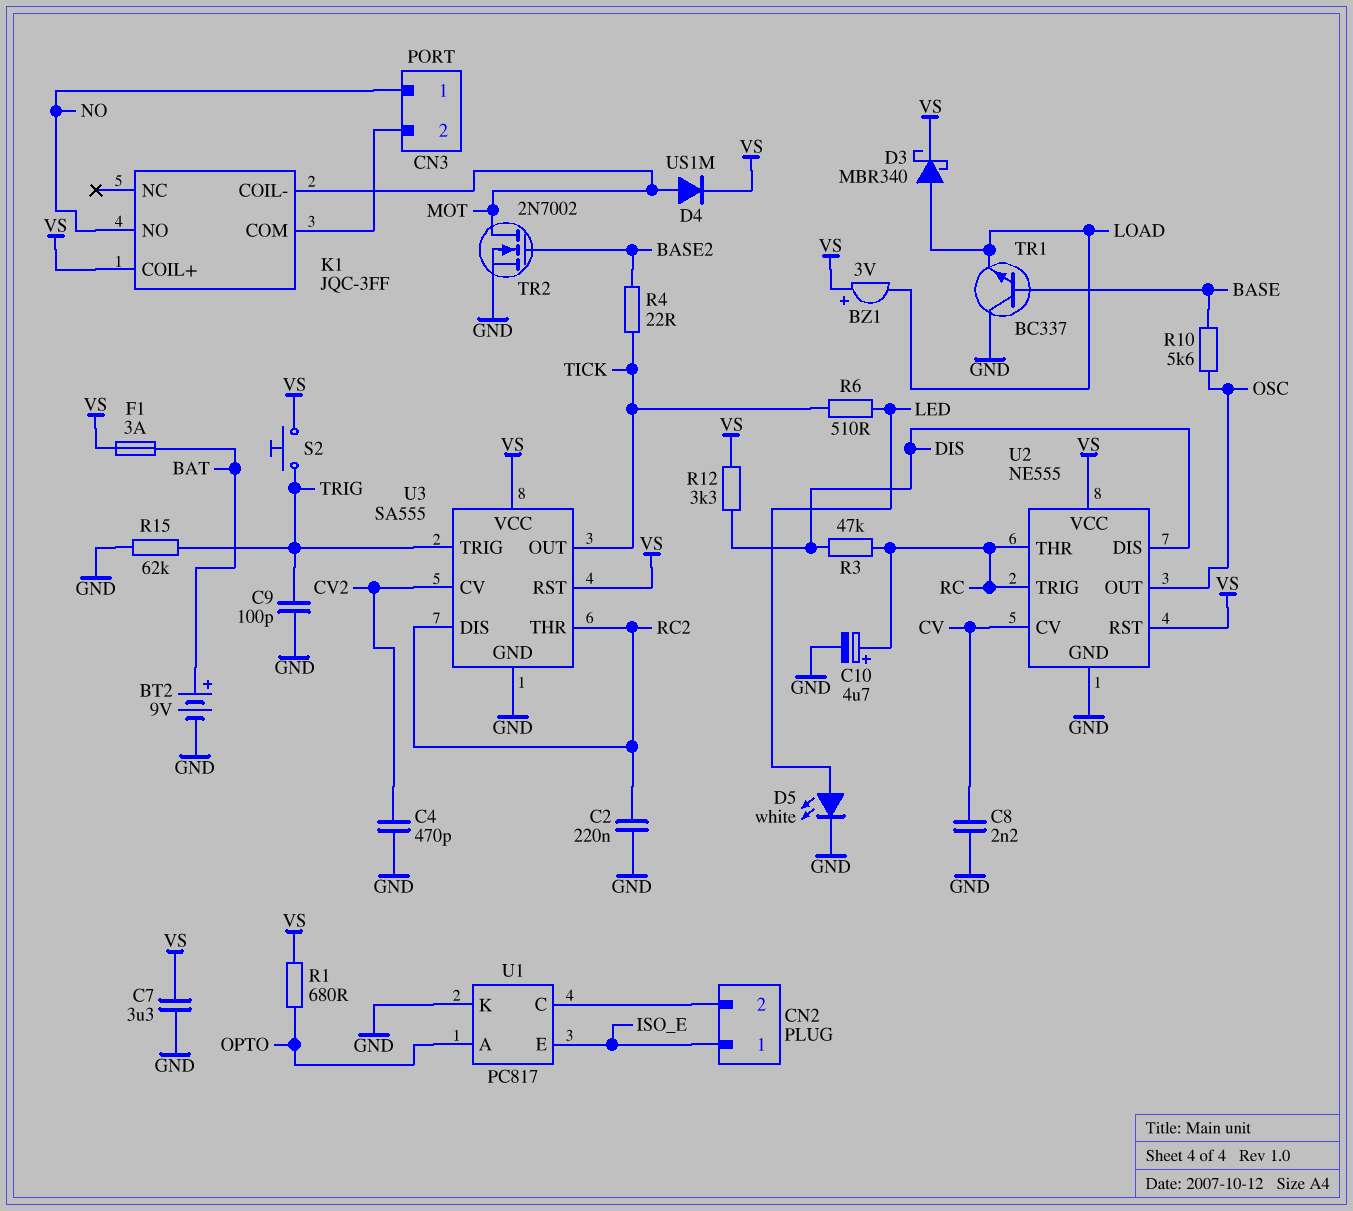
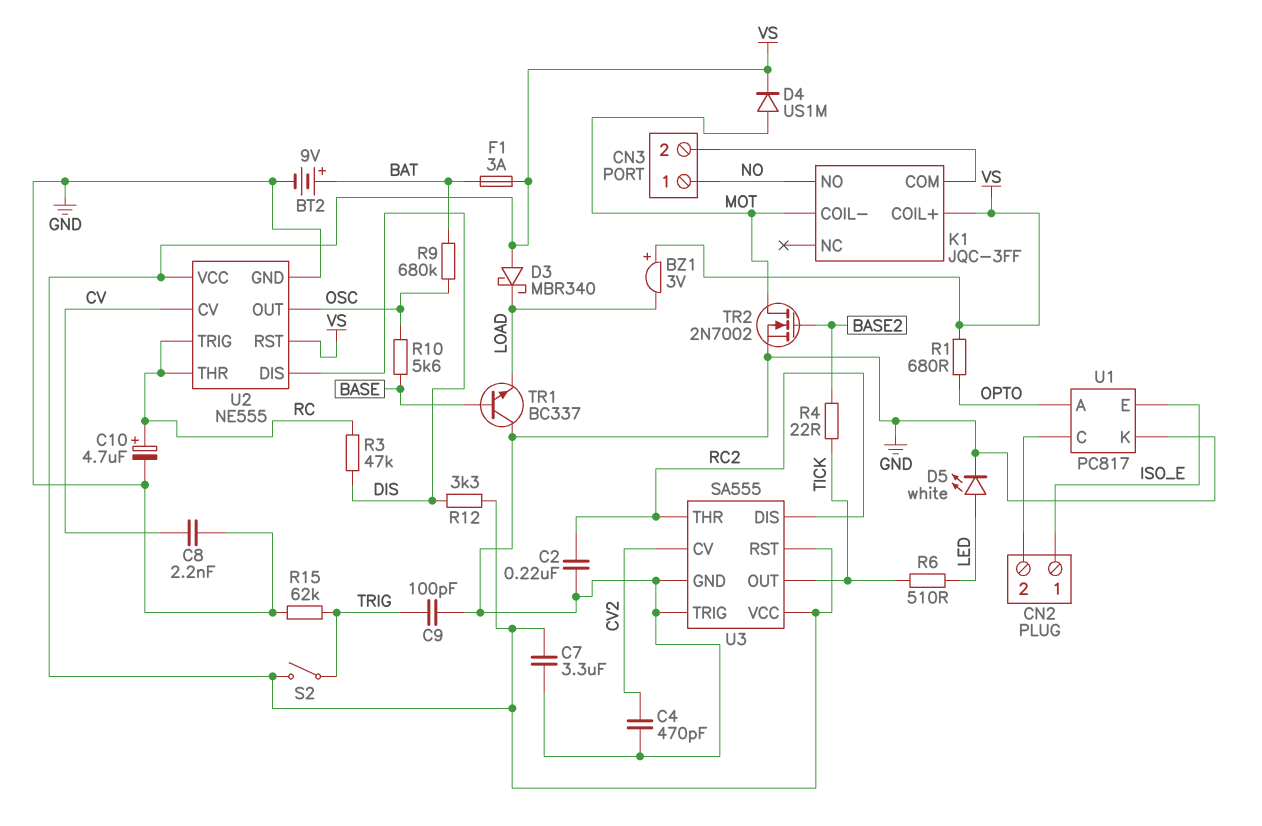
D3: schottky MBR340 (A LOAD, K VS) -> schottky MBR340 (A VS, K LOAD)
R9: none -> 680k (BAT, OSC)
S2: button (TRIG, VS) -> switch (TRIG, VS)
U3 pin TRIG: TRIG -> GND

